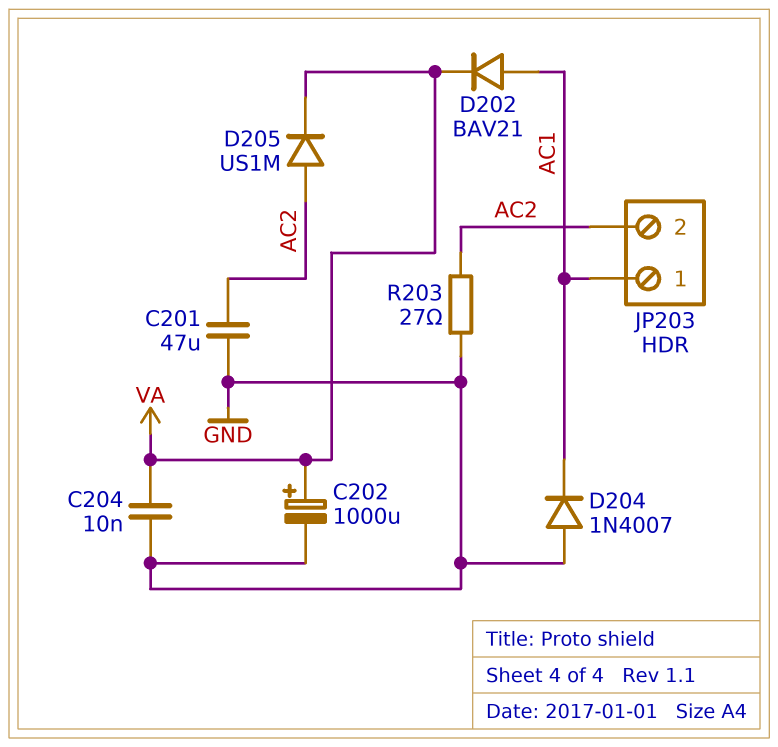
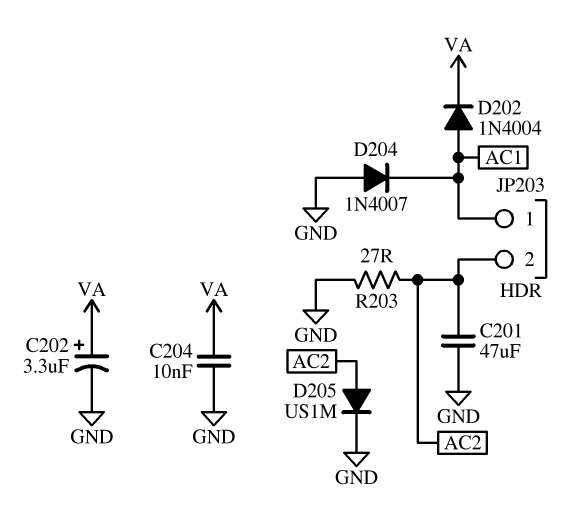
C202: 1000uF (plus VA, minus GND) -> 3.3uF (plus VA, minus GND)
D202: diode BAV21 (A AC1, K VA) -> diode 1N4004 (A AC1, K VA)
D205: diode US1M (A AC2, K VA) -> diode US1M (A AC2, K GND)

